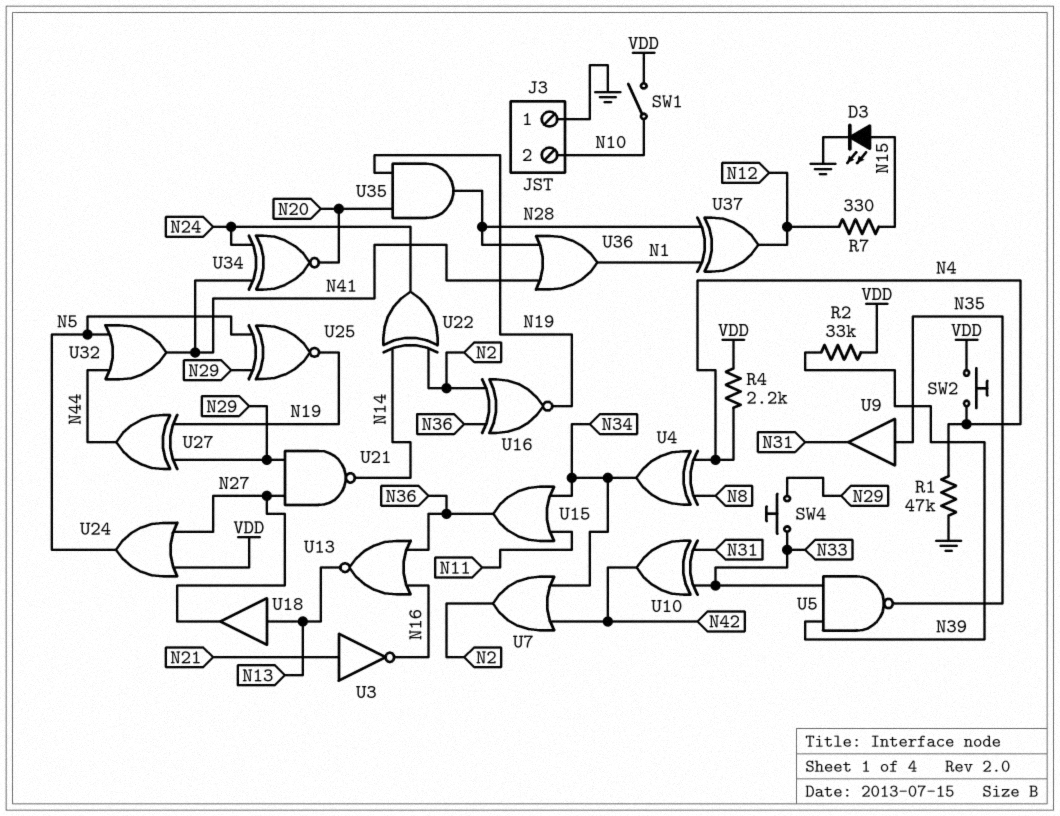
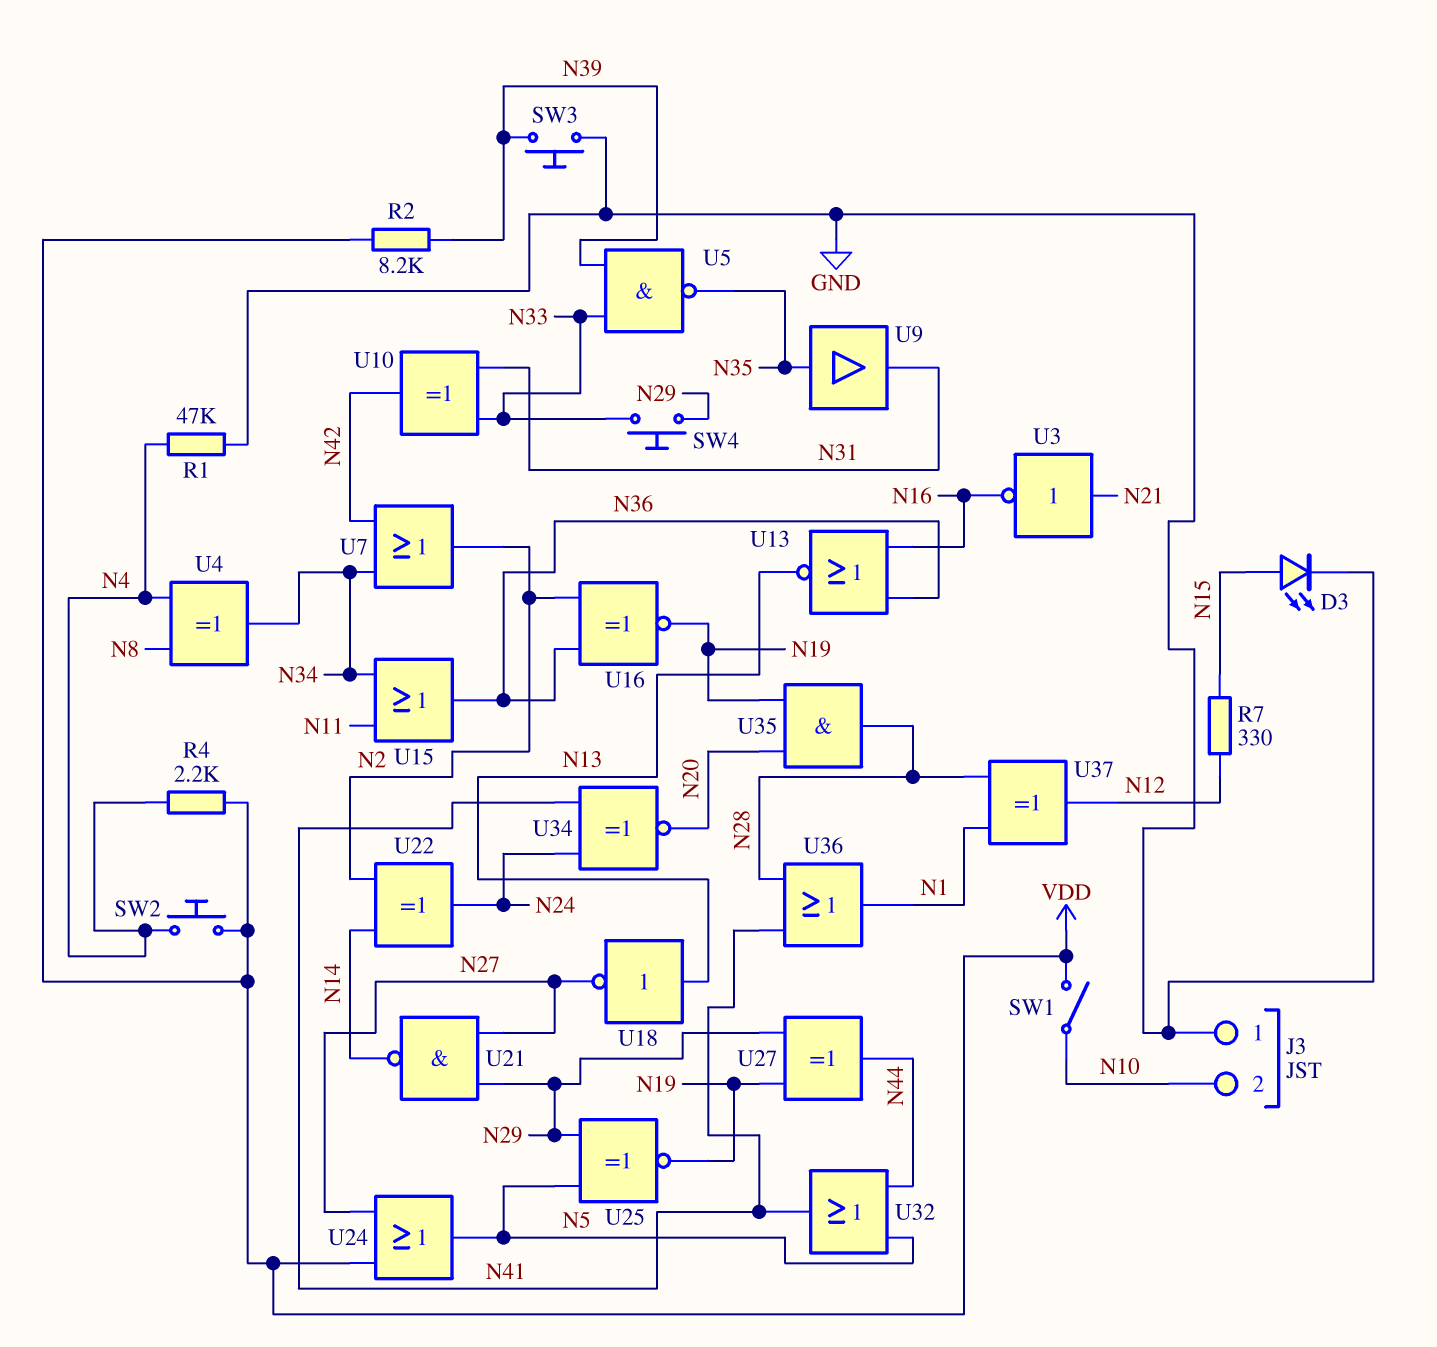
R2: 33k (N39, VDD) -> 8.2k (N39, VDD)
SW3: none -> button (GND, N39)
U18: buffer (in N13, out N27) -> NOT (in N13, out N27)

